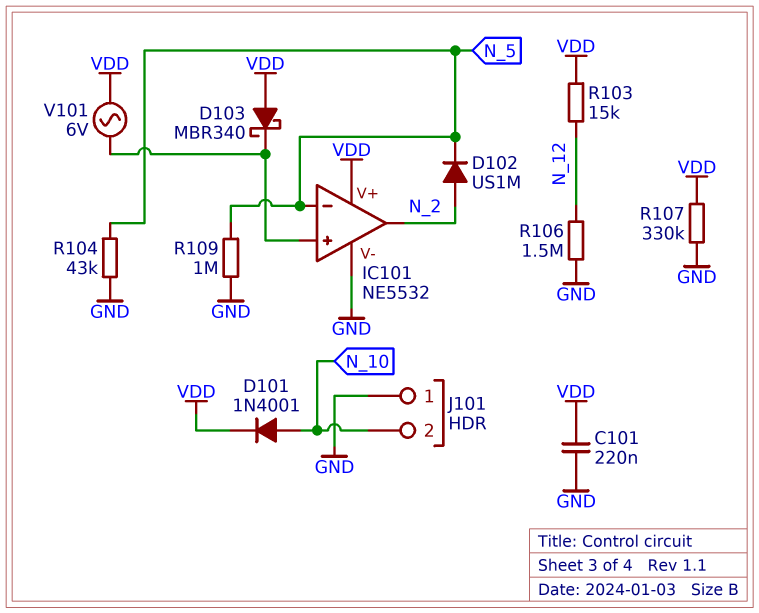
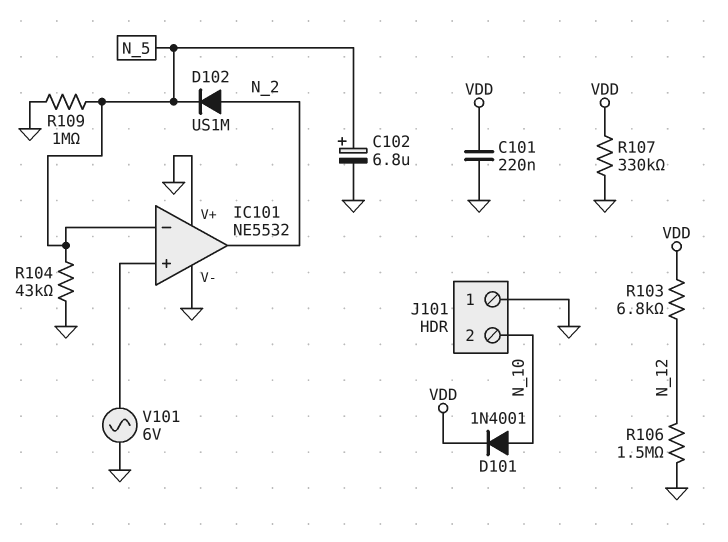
C102: none -> 6.8uF (plus N_5, minus GND)
D103: schottky MBR340 (A VDD, K IC101/in+) -> none
IC101 pin V+: VDD -> GND
R103: 15k (N_12, VDD) -> 6.8k (N_12, VDD)
V101: AC 6V (IC101/in+, VDD) -> AC 6V (GND, IC101/in+)

